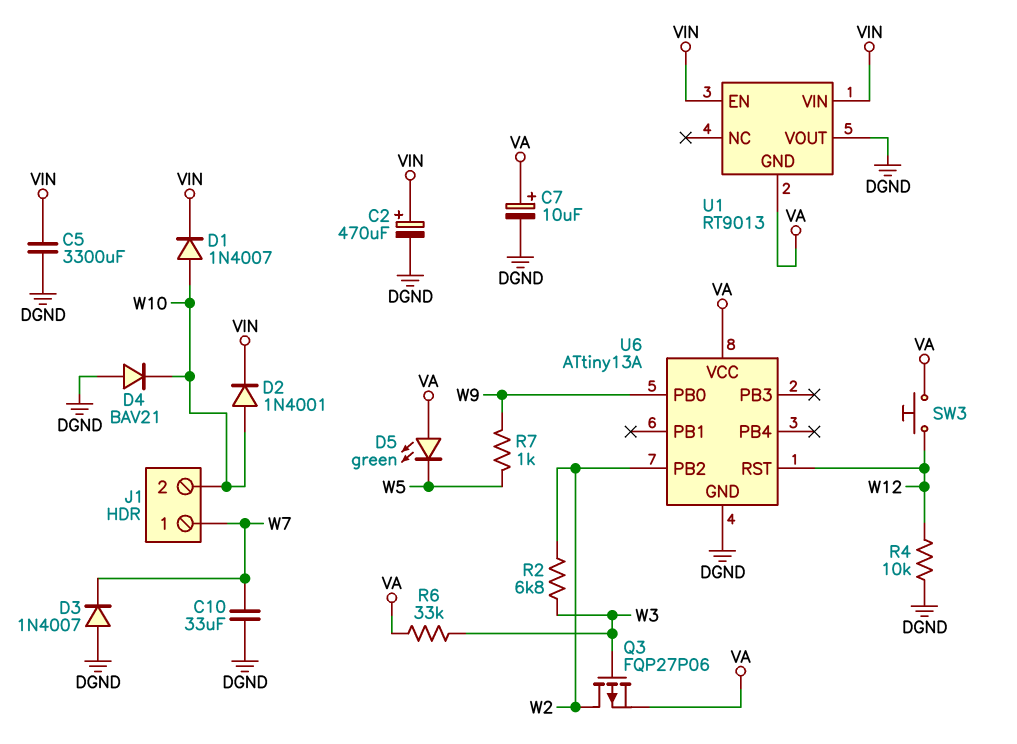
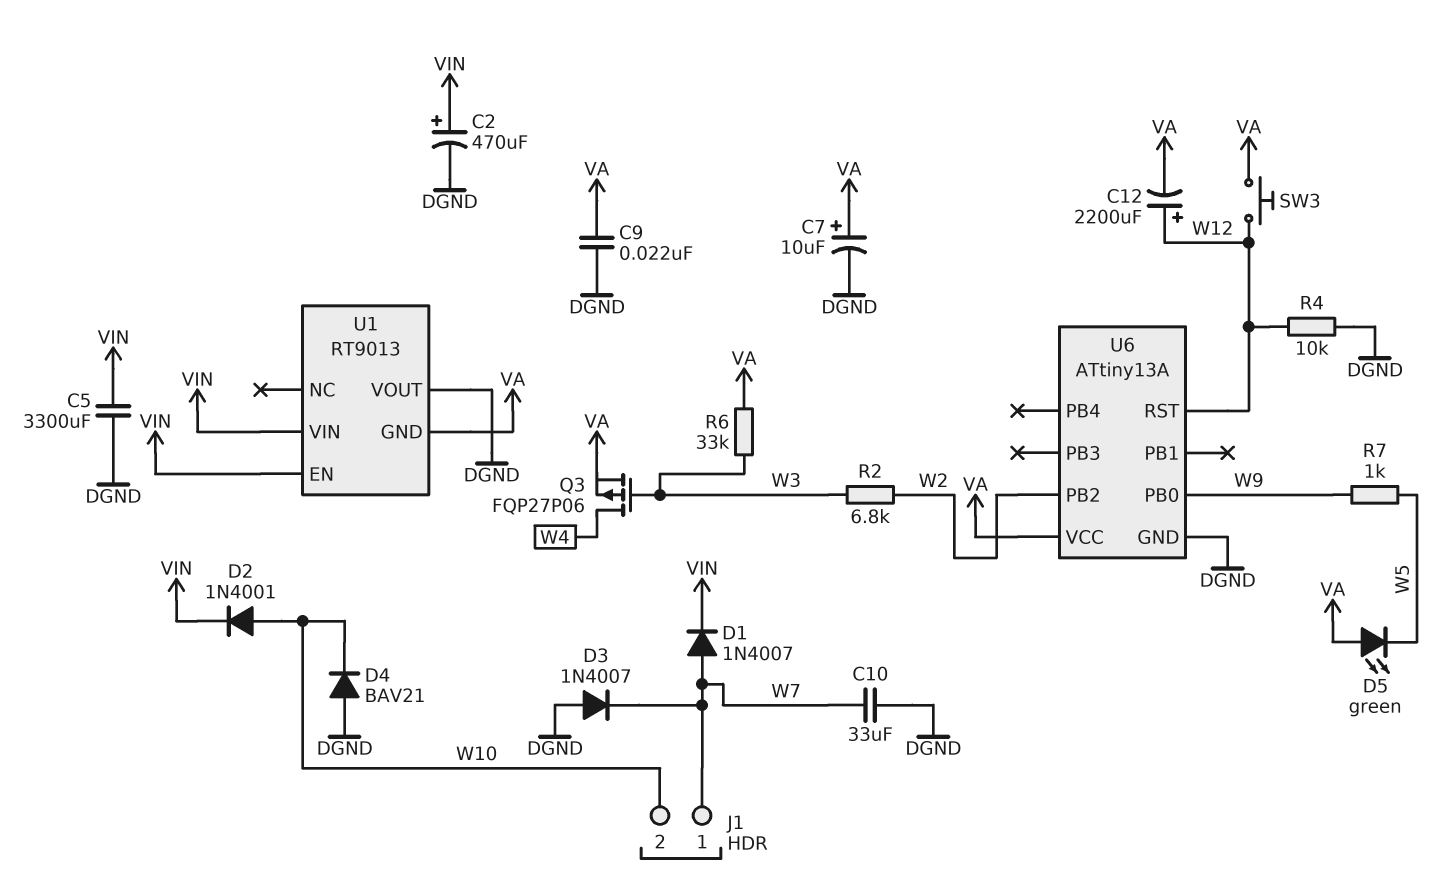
C9: none -> 22nF (DGND, VA)
C12: none -> 2200uF (plus W12, minus VA)
D1: diode 1N4007 (A W10, K VIN) -> diode 1N4007 (A W7, K VIN)
Q3: PMOS FQP27P06 (G W3, D W2, S VA) -> PMOS FQP27P06 (G W3, D W4, S VA)

